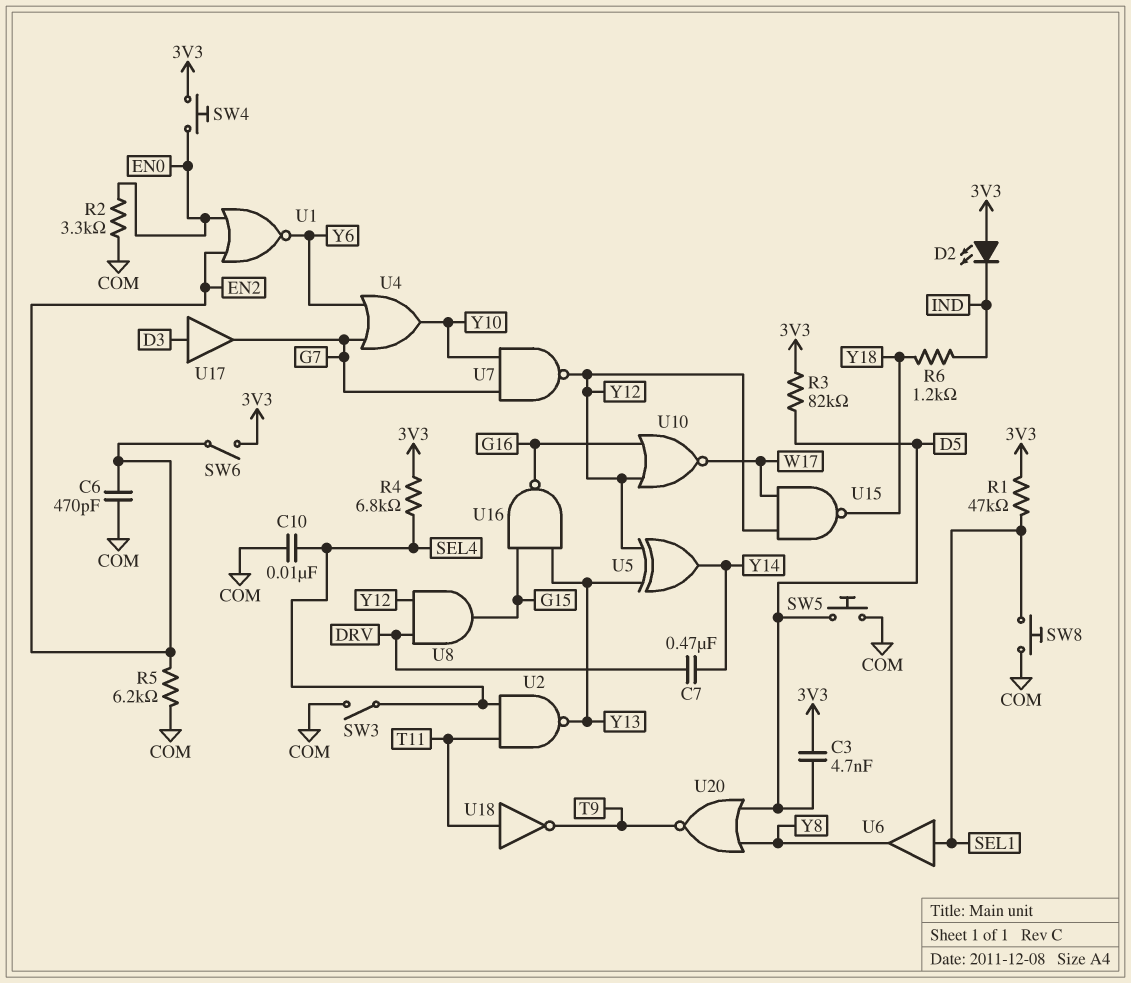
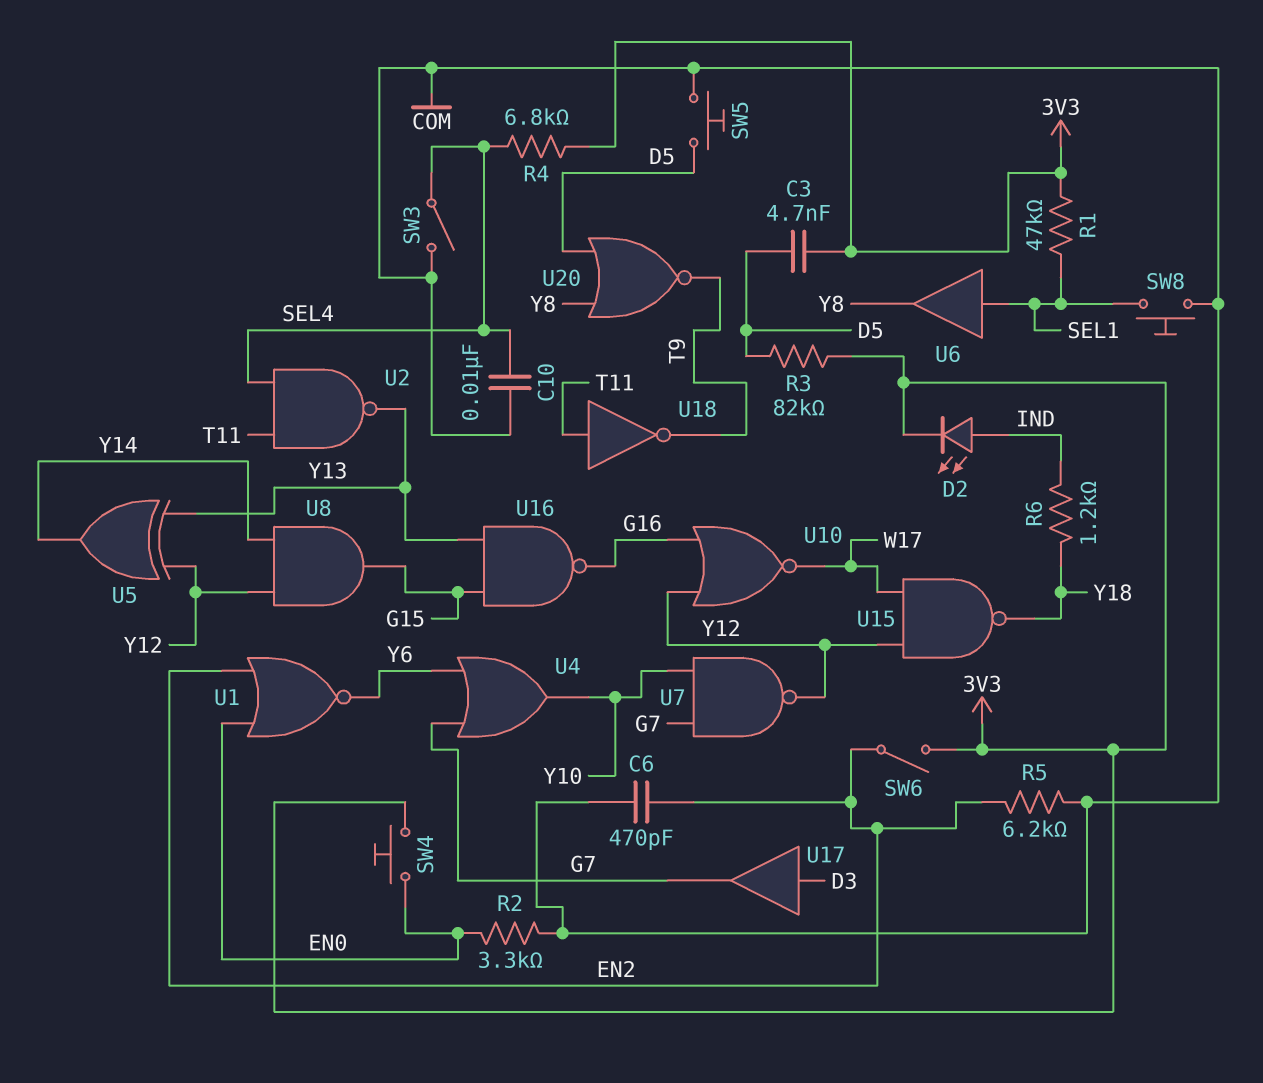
C7: 470nF (DRV, Y14) -> none
D2: LED (A 3V3, K IND) -> LED (A IND, K 3V3)
U8: AND (in DRV, in Y12, out G15) -> AND (in Y12, in Y14, out G15)

